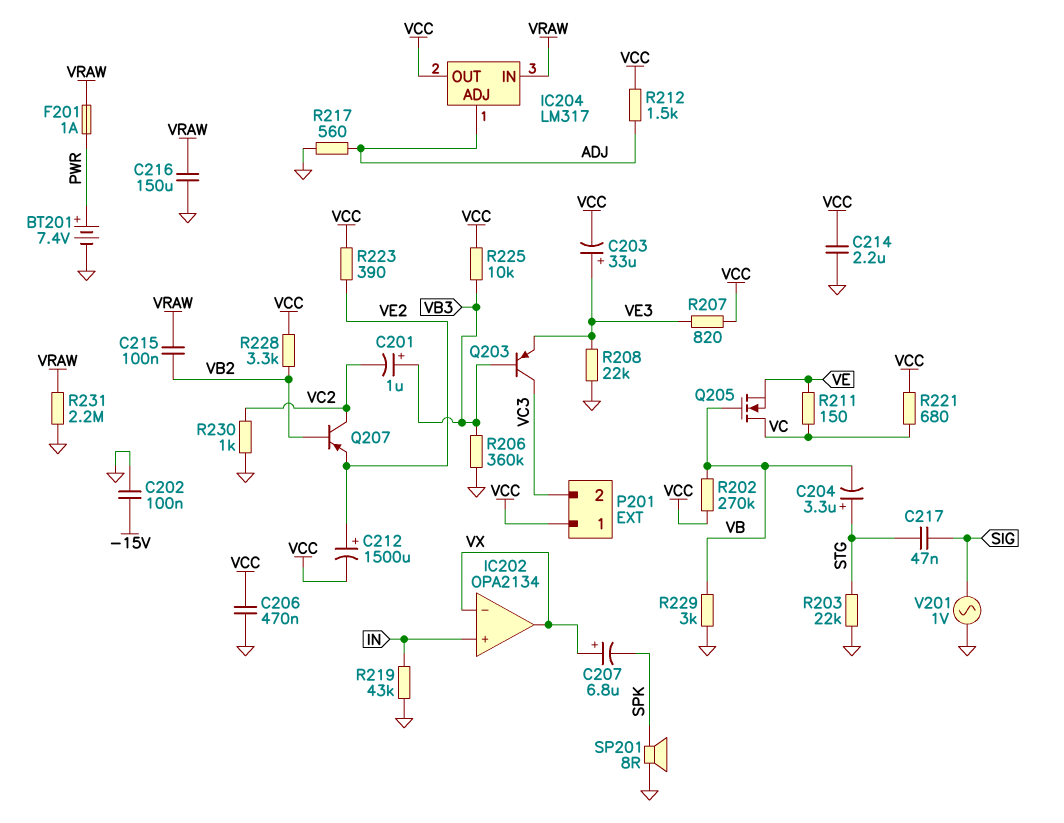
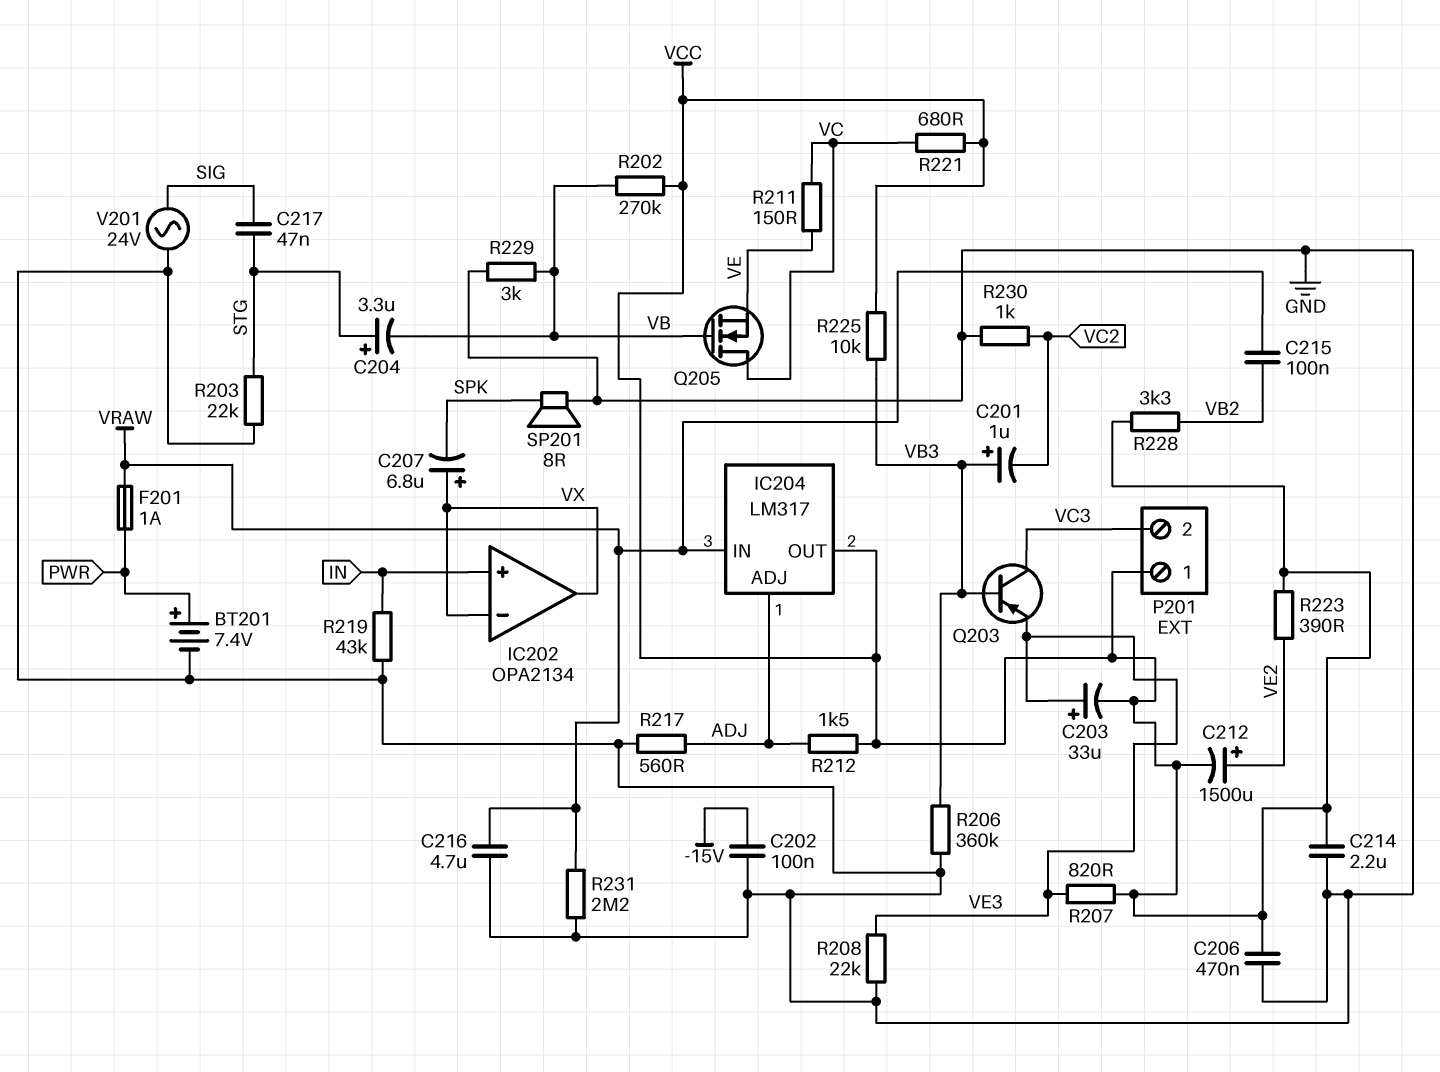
C216: 150uF (GND, VRAW) -> 4.7uF (GND, VRAW)
Q207: PNP (B VB2, C VC2, E VE2) -> none
V201: AC 1V (GND, SIG) -> AC 24V (GND, SIG)

